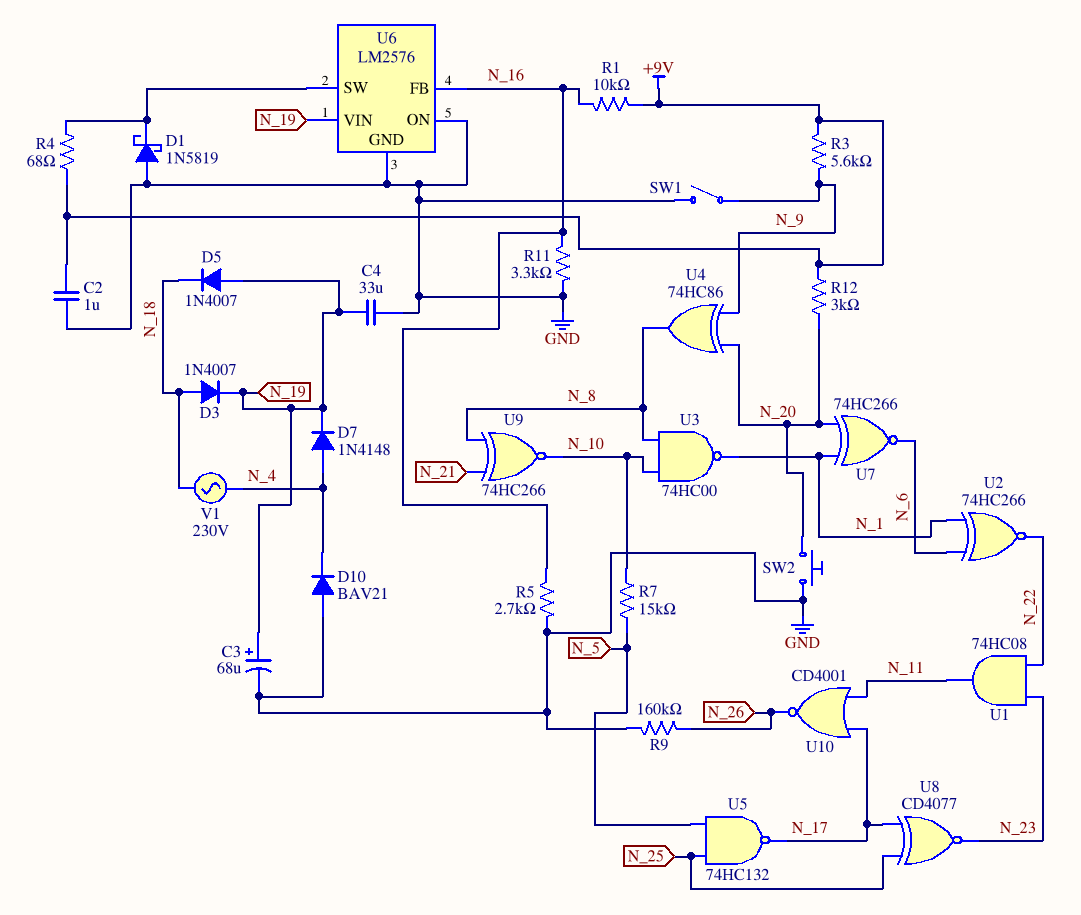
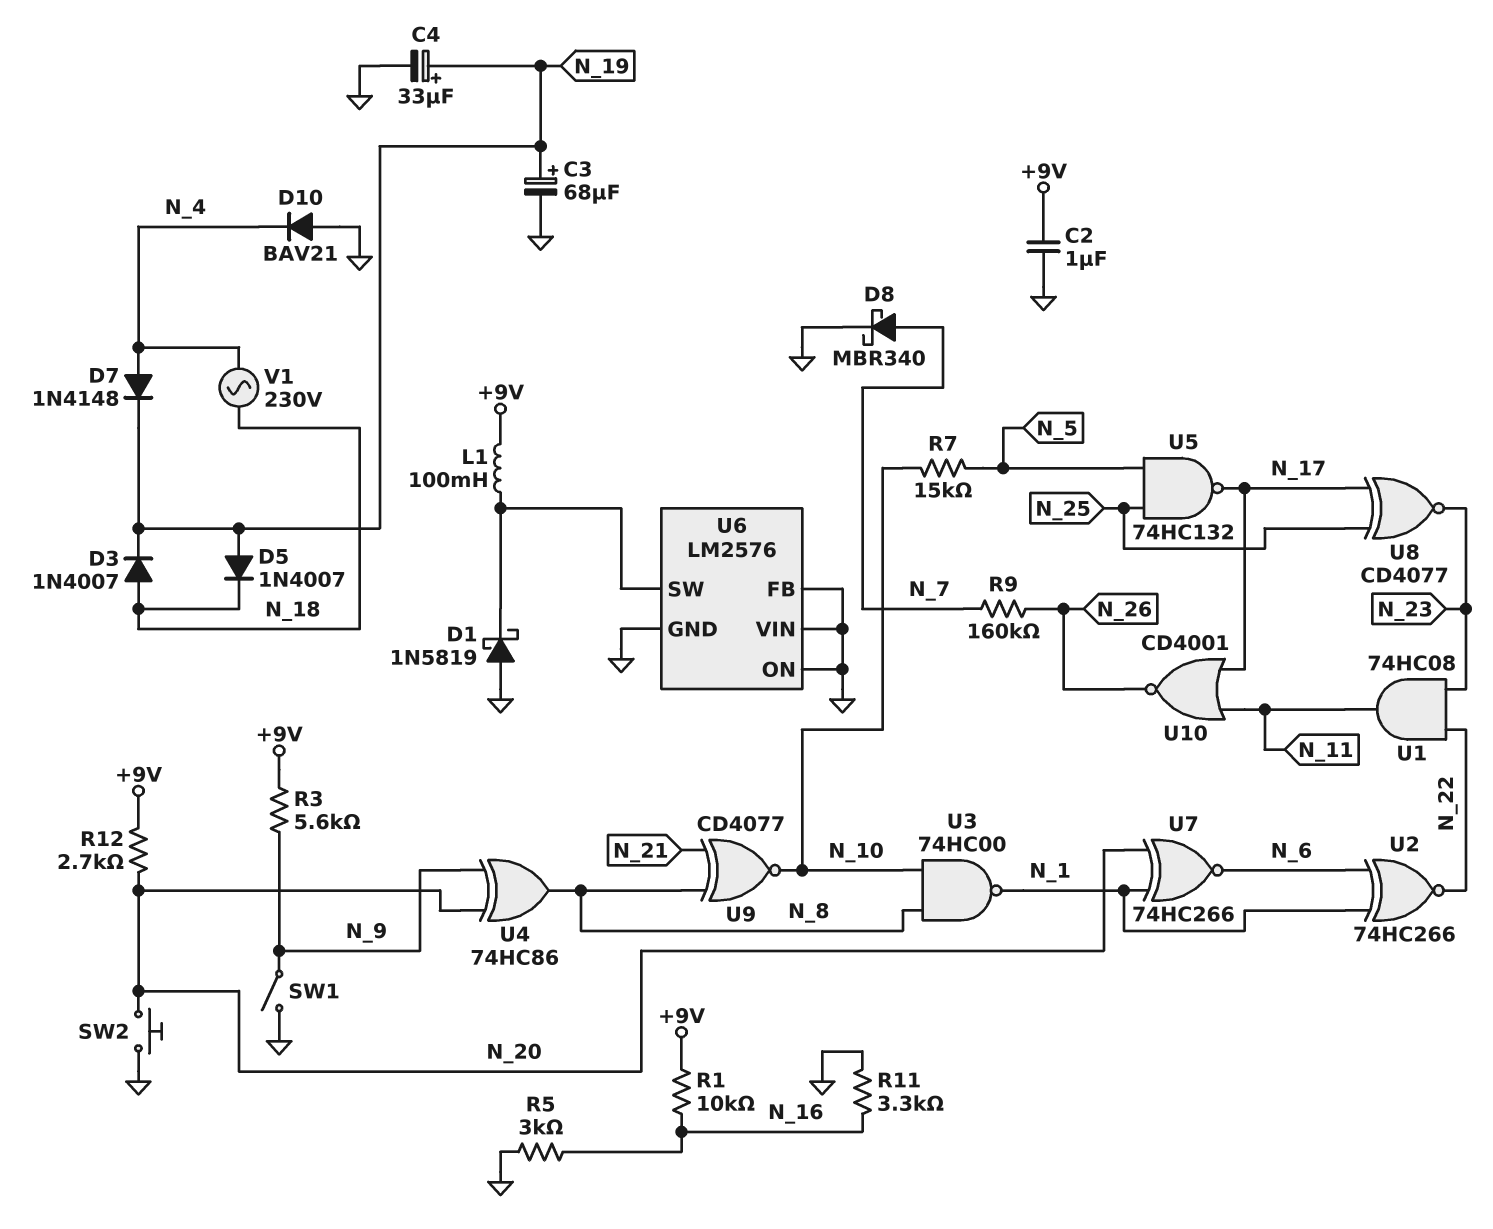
C4: 33uF (GND, N_19) -> 33uF (plus N_19, minus GND)
D8: none -> schottky MBR340 (A N_7, K GND)
L1: none -> 100mH (+9V, U6/SW)
R4: 68 (+9V, U6/SW) -> none
R5: 2.7k (GND, N_16) -> 3k (GND, N_16)
R9: 160k (GND, N_26) -> 160k (N_7, N_26)
R12: 3k (+9V, N_20) -> 2.7k (+9V, N_20)
U6 pin FB: N_16 -> GND
U6 pin VIN: N_19 -> GND
U9: XNOR 74HC266 (in N_8, in N_21, out N_10) -> XNOR CD4077 (in N_8, in N_21, out N_10)

